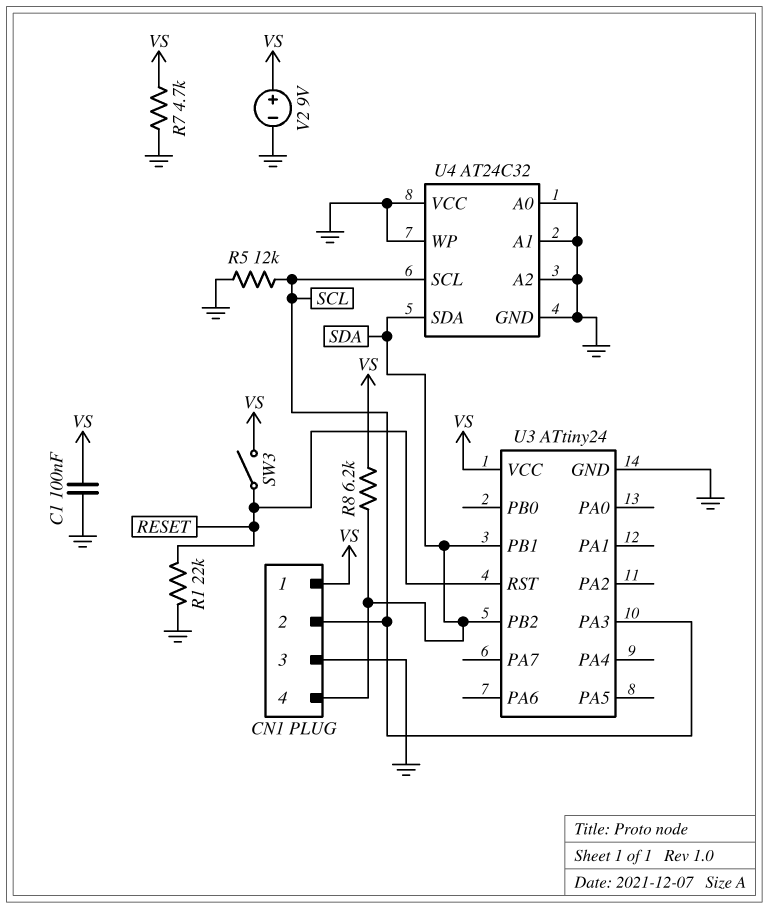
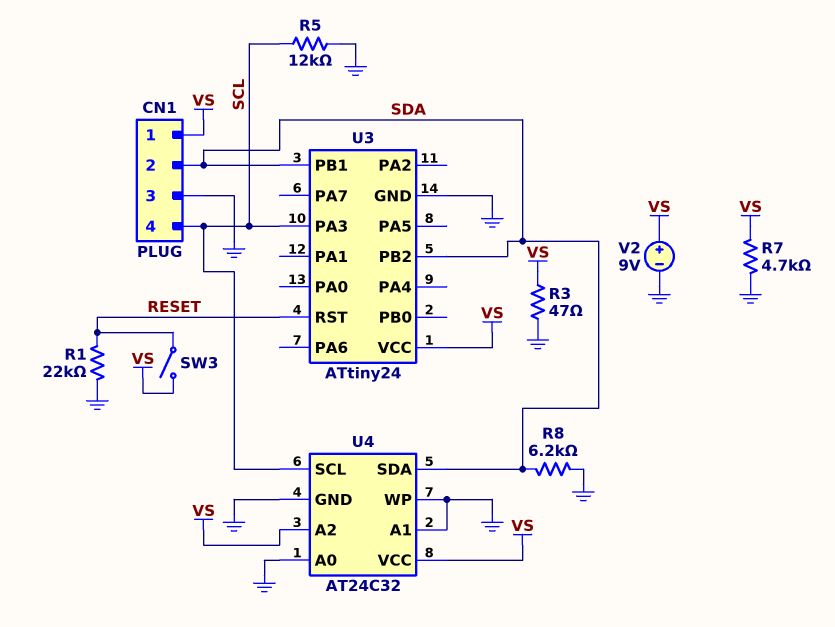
C1: 100nF (GND, VS) -> none
CN1 pin 2: SCL -> SDA
CN1 pin 4: SDA -> SCL
R3: none -> 47 (GND, VS)
R8: 6.2k (SDA, VS) -> 6.2k (GND, SDA)
U4 pin A2: GND -> VS
U4 pin VCC: GND -> VS

